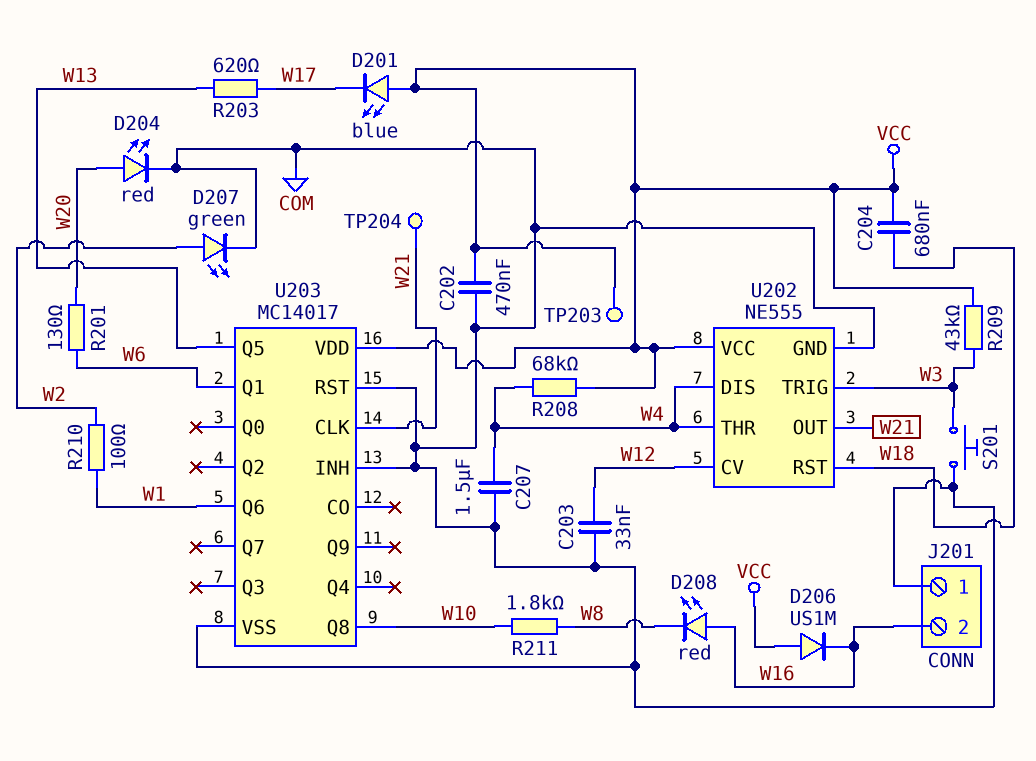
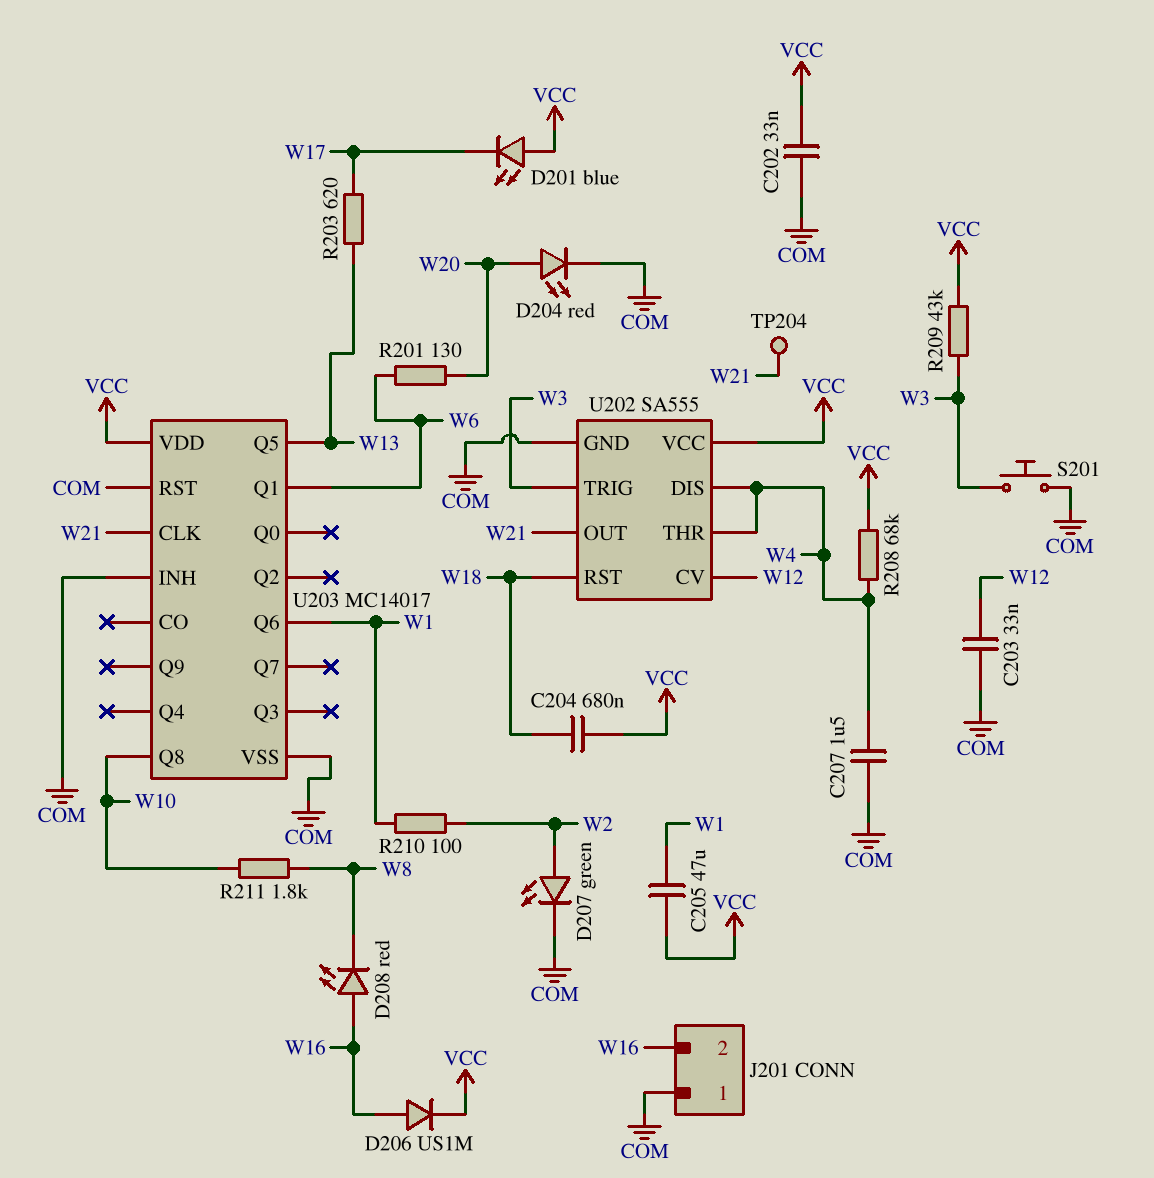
C202: 470nF (COM, VCC) -> 33nF (COM, VCC)
C205: none -> 47uF (VCC, W1)
D206: diode US1M (A VCC, K W16) -> diode US1M (A W16, K VCC)
TP203: test point (VCC) -> none
U202: NE555 -> SA555

